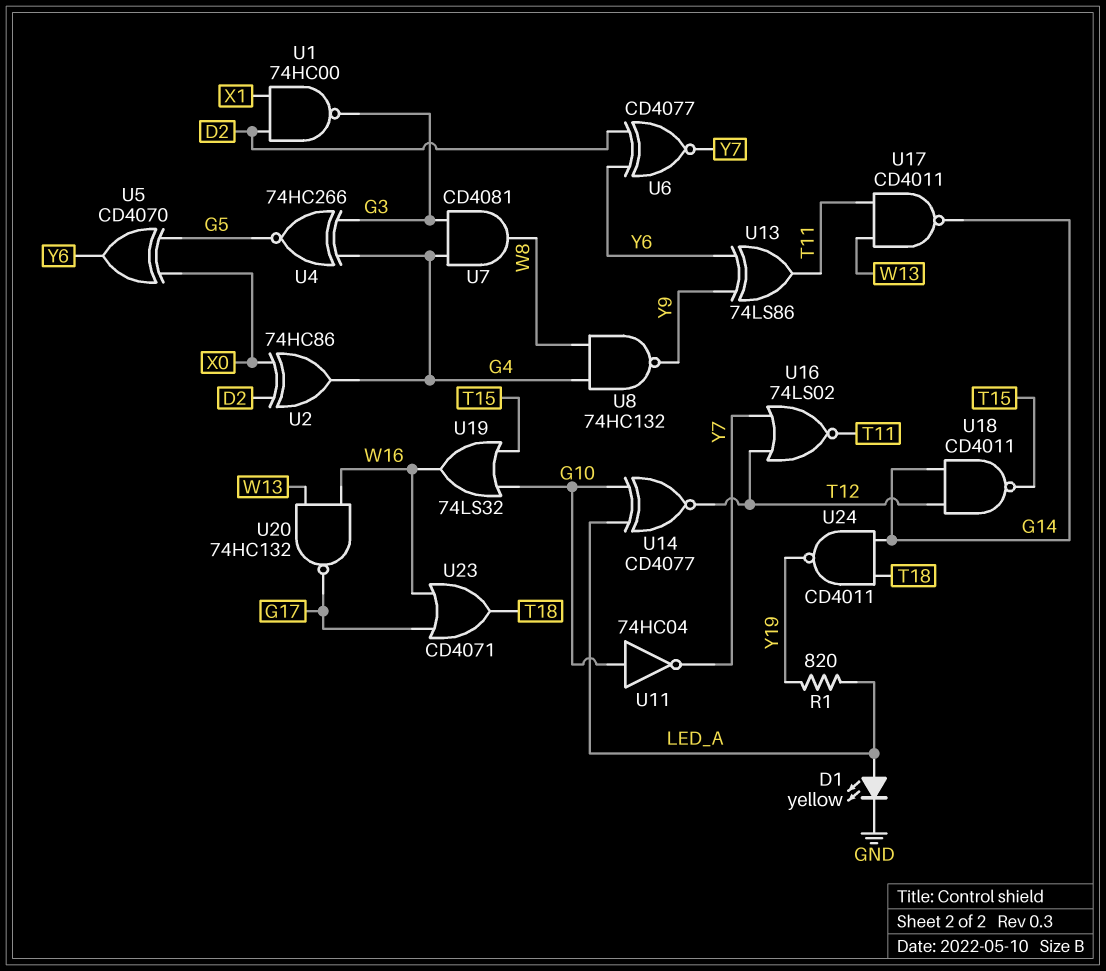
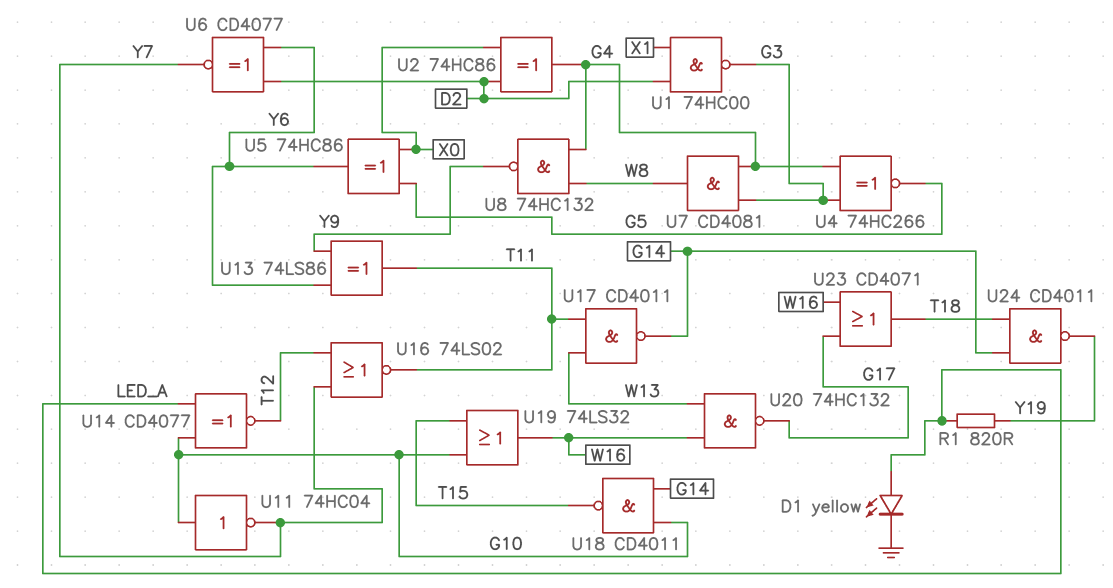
U5: XOR CD4070 (in G5, in X0, out Y6) -> XOR 74HC86 (in G5, in X0, out Y6)
U18: NAND CD4011 (in G14, in T12, out T15) -> NAND CD4011 (in G10, in G14, out T15)

